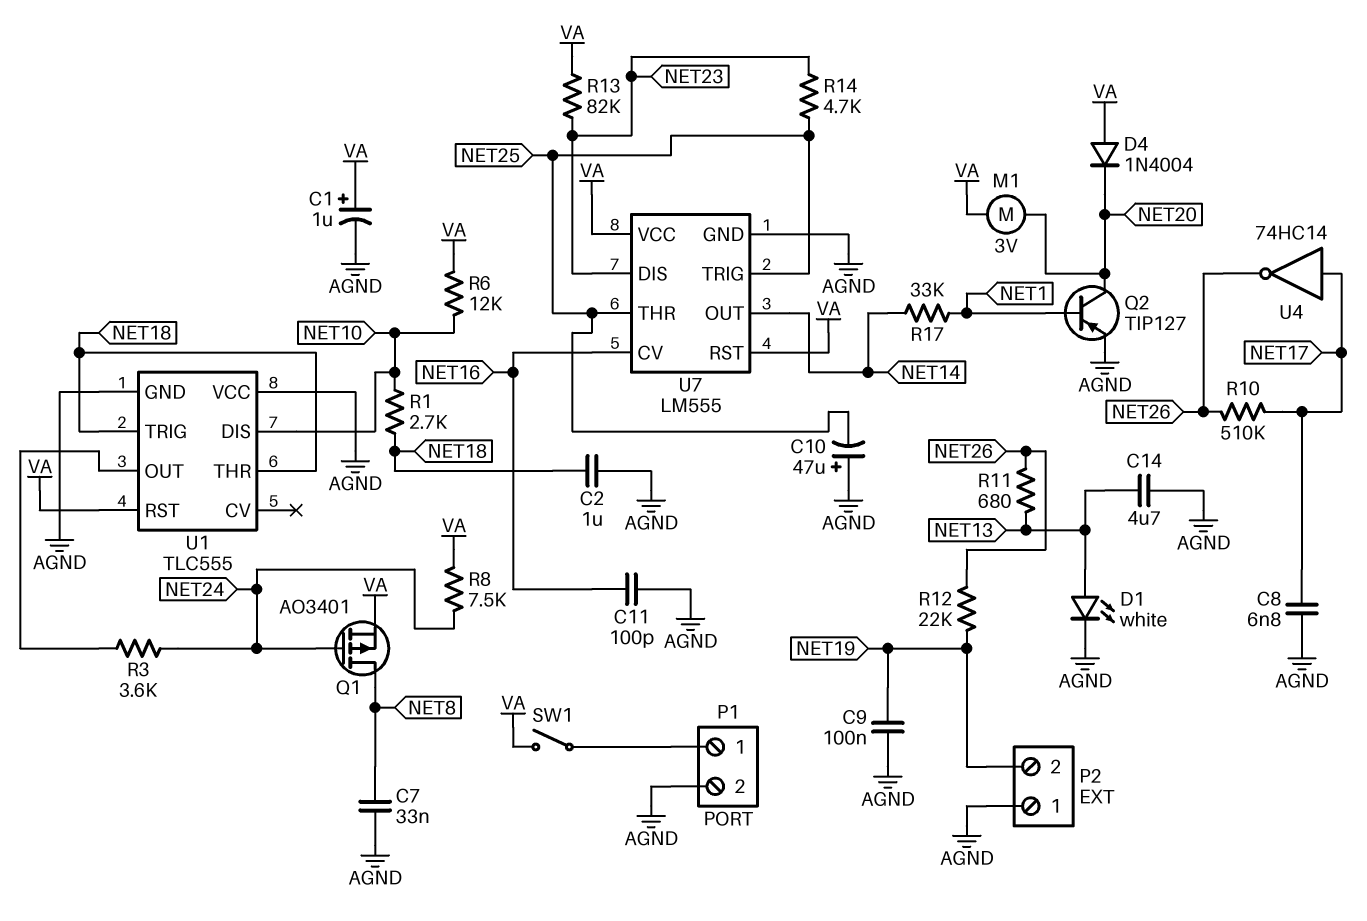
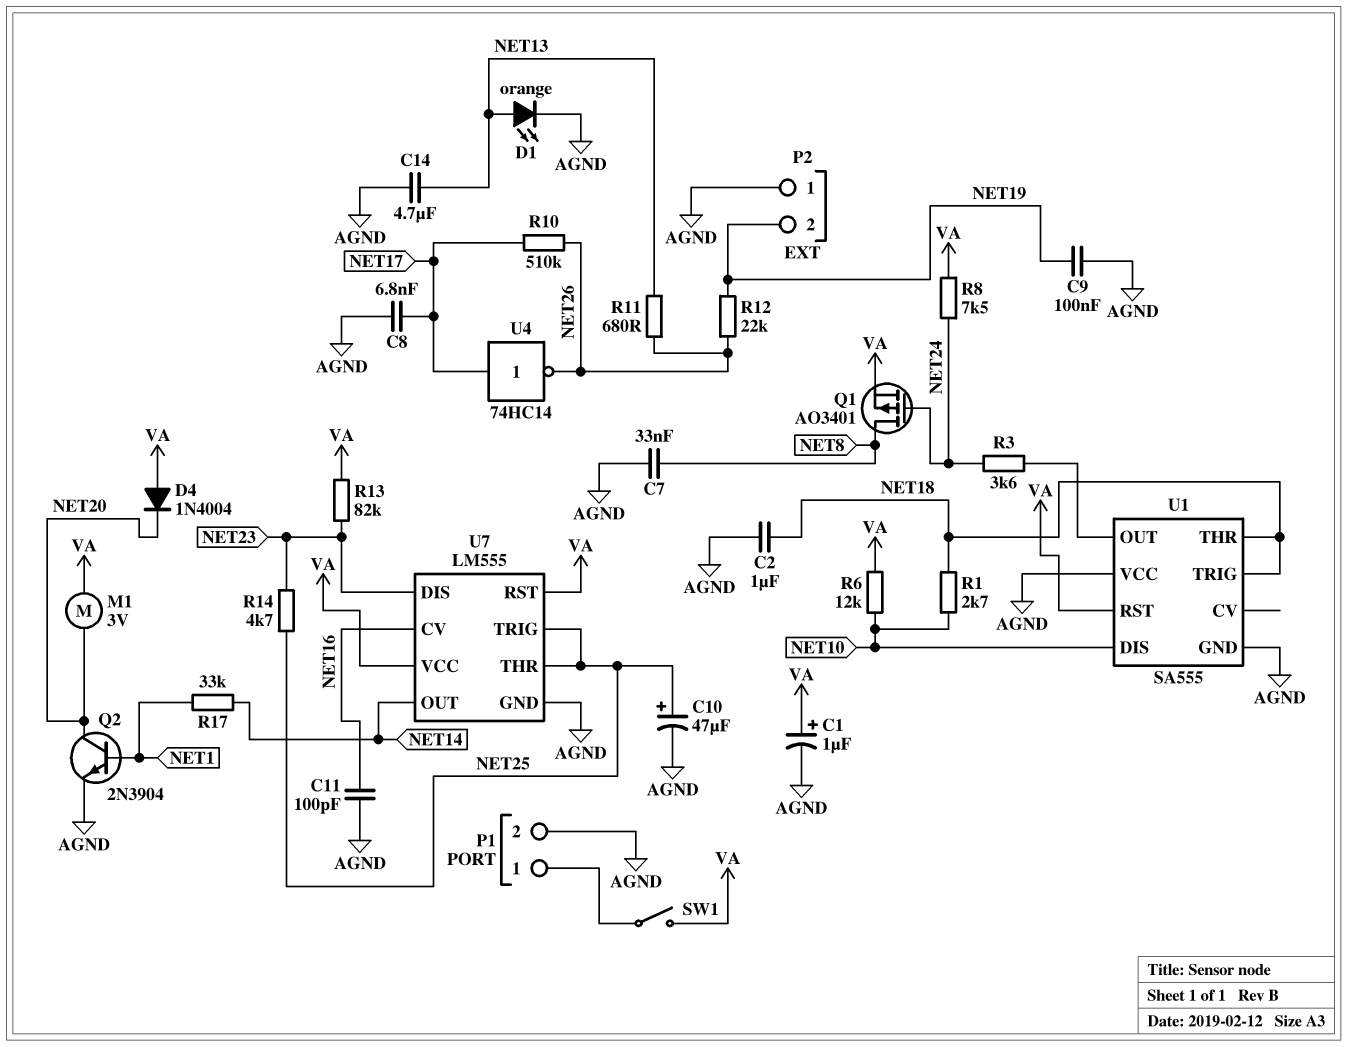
C10: 47uF (plus AGND, minus NET25) -> 47uF (plus NET25, minus AGND)
D1: LED white (A NET13, K AGND) -> LED orange (A NET13, K AGND)
Q2: PNP TIP127 (B NET1, C NET20, E AGND) -> NPN 2N3904 (B NET1, C NET20, E AGND)
U1: TLC555 -> SA555

